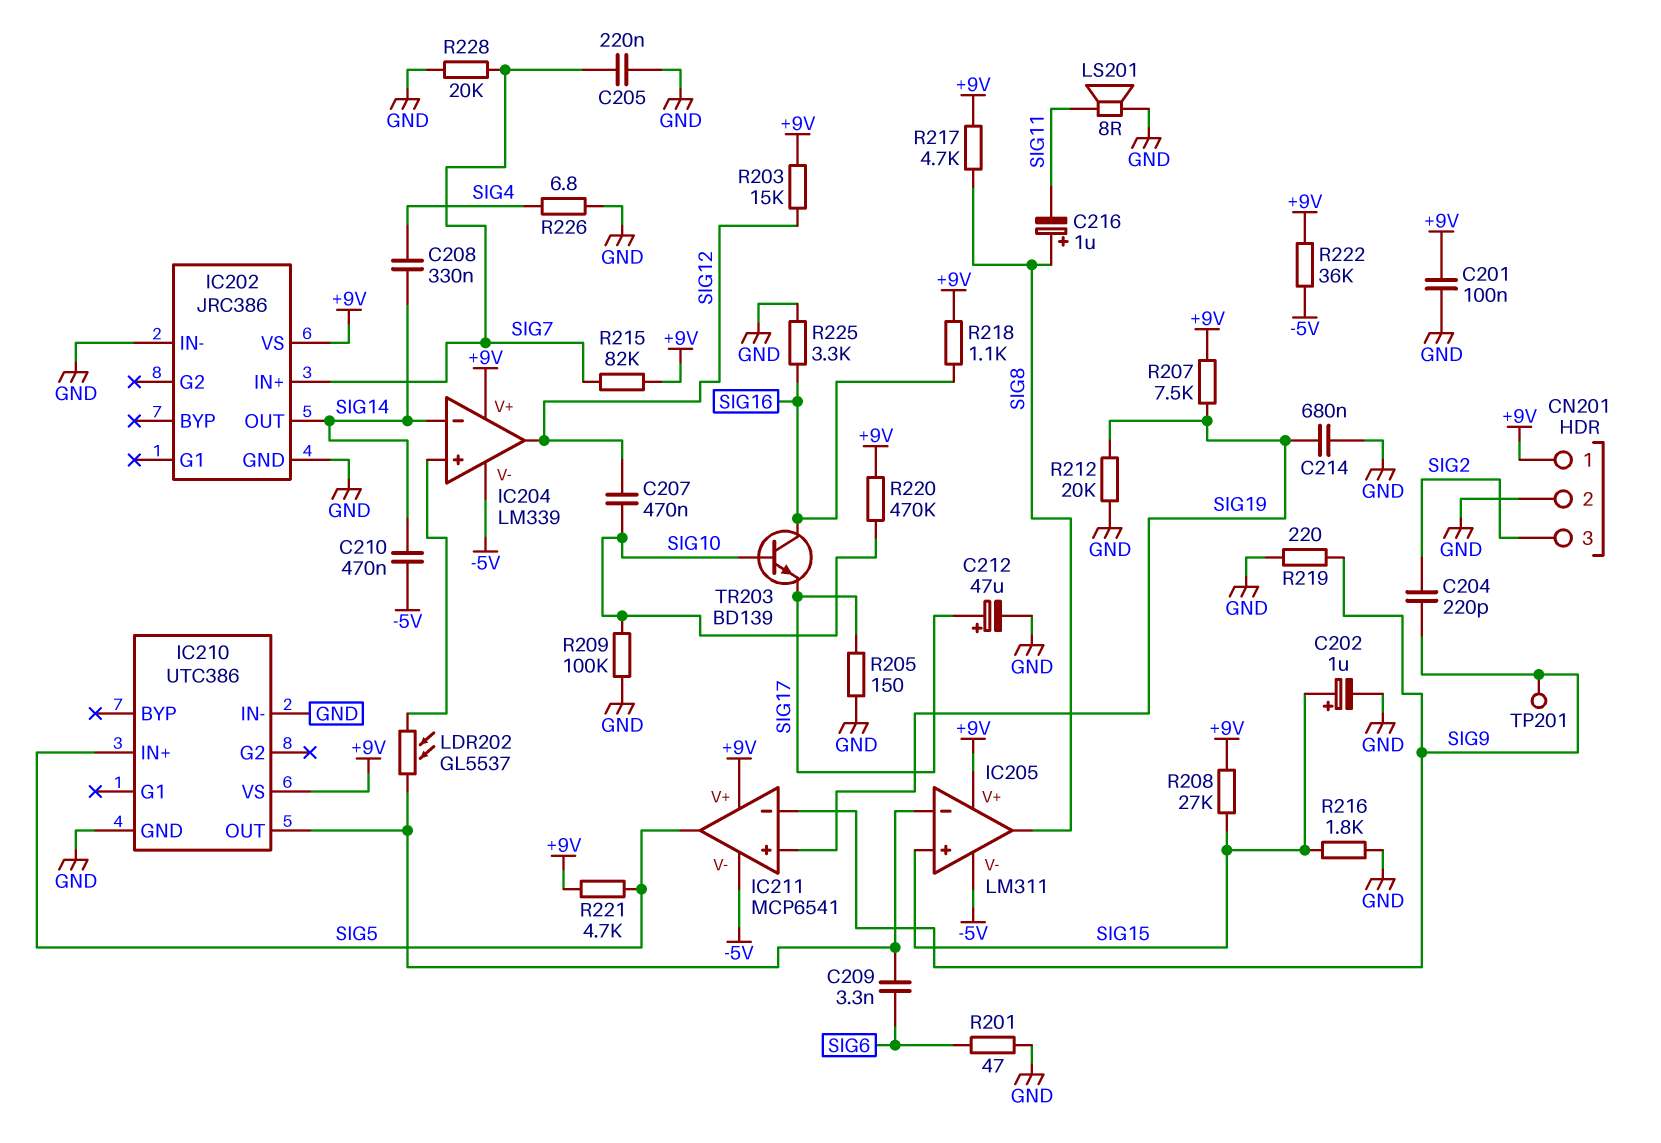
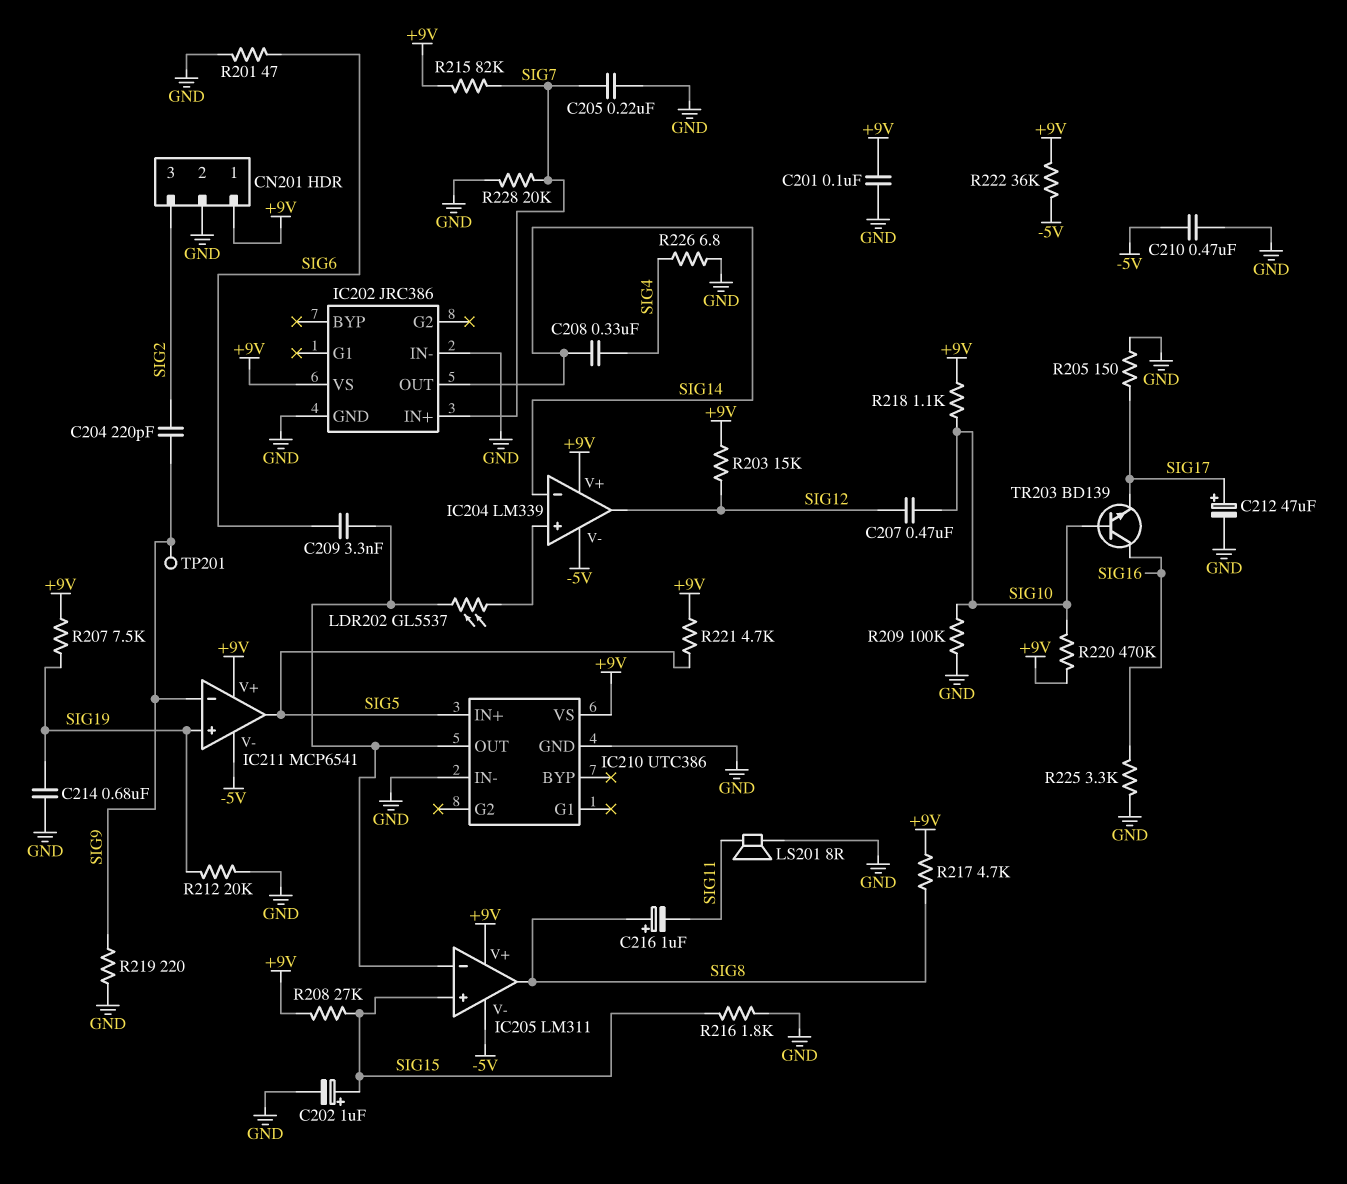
C210: 470nF (-5V, SIG14) -> 470nF (-5V, GND)
R218: 1.1k (+9V, SIG16) -> 1.1k (+9V, SIG10)

